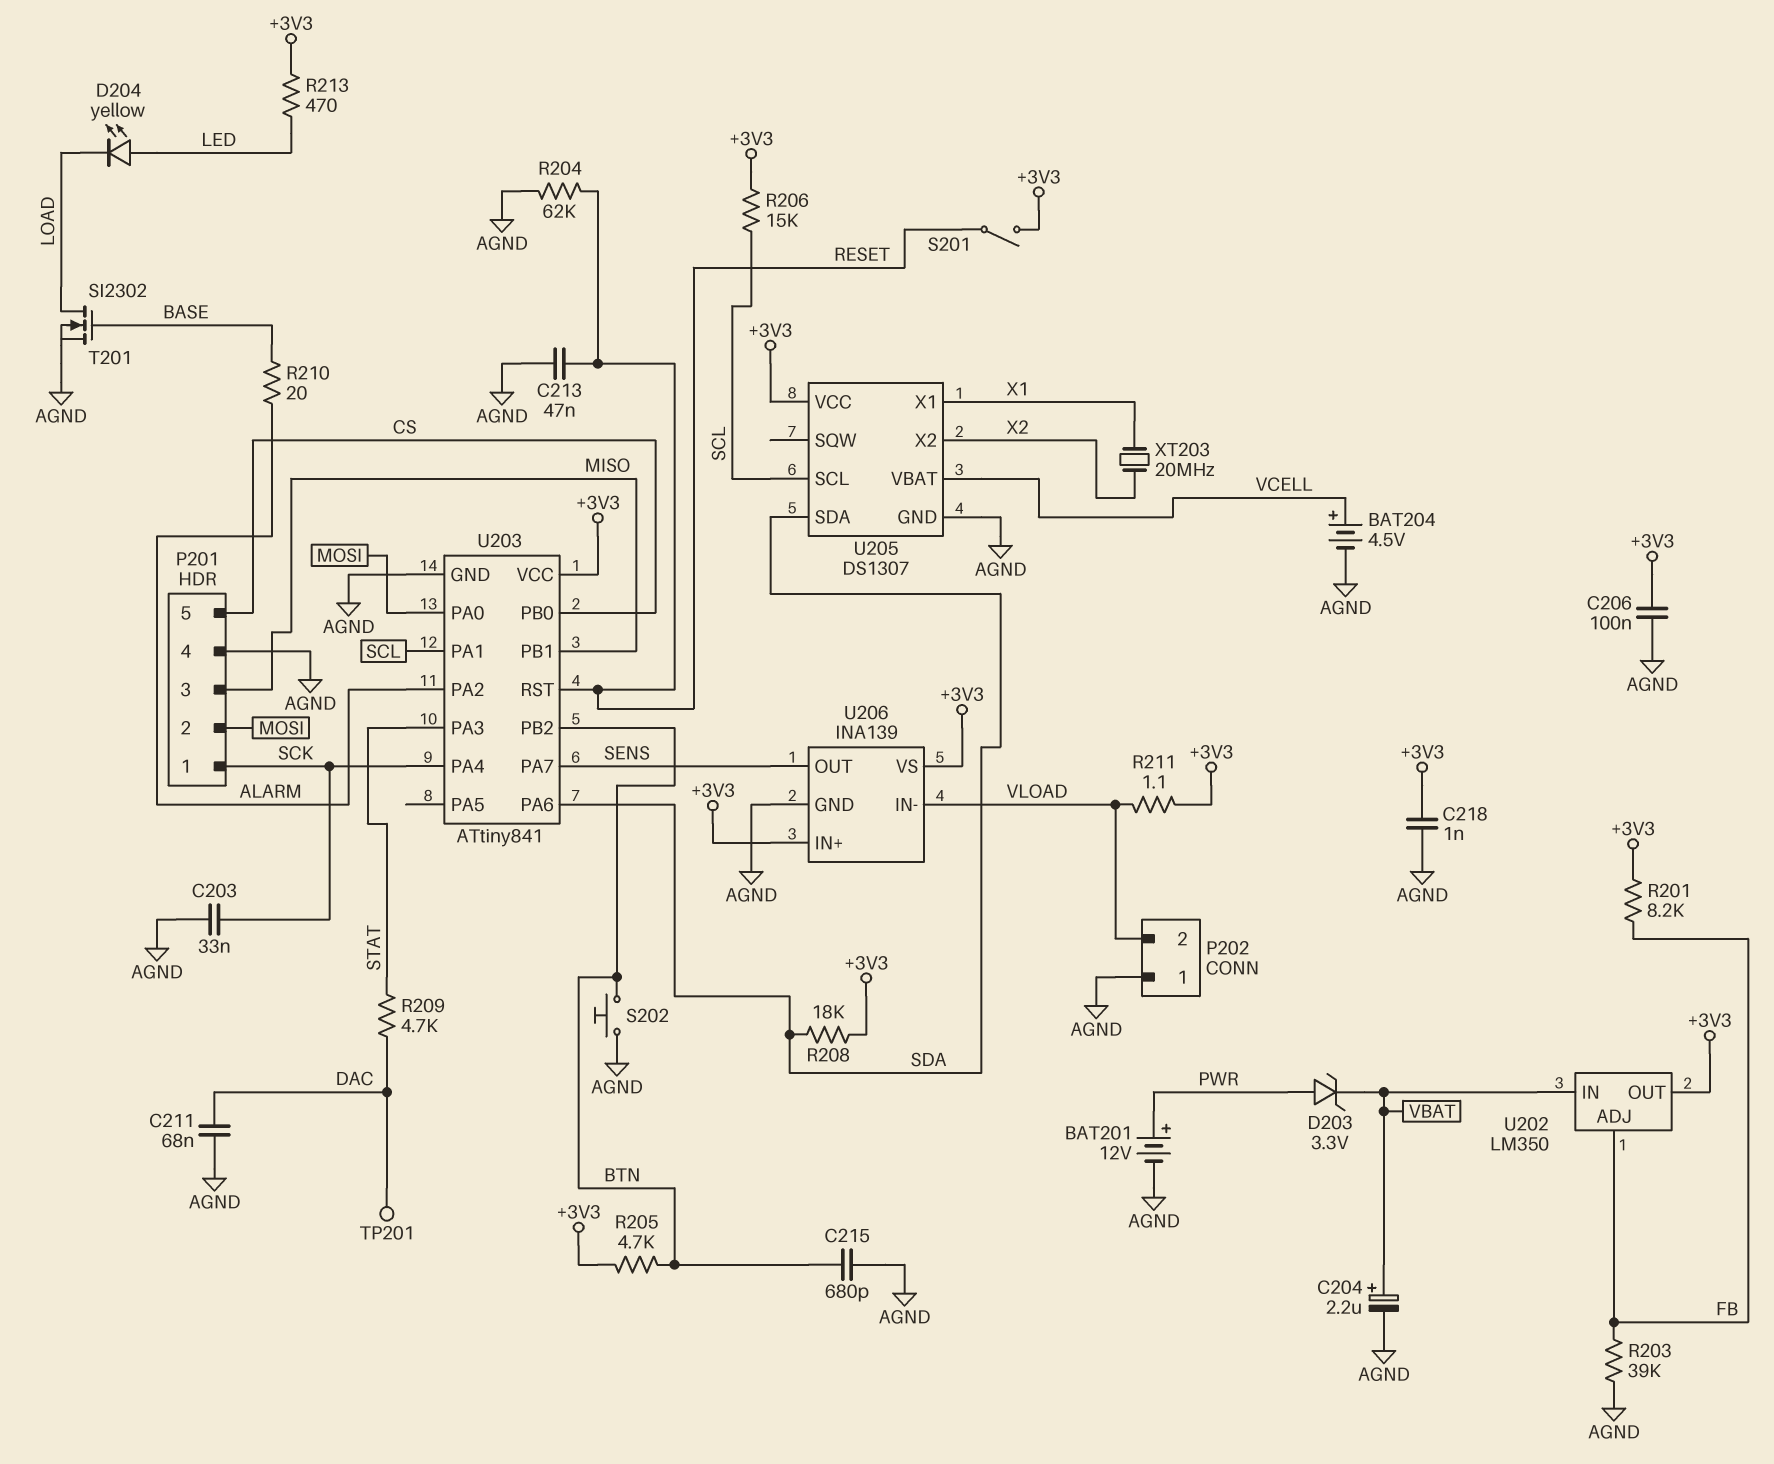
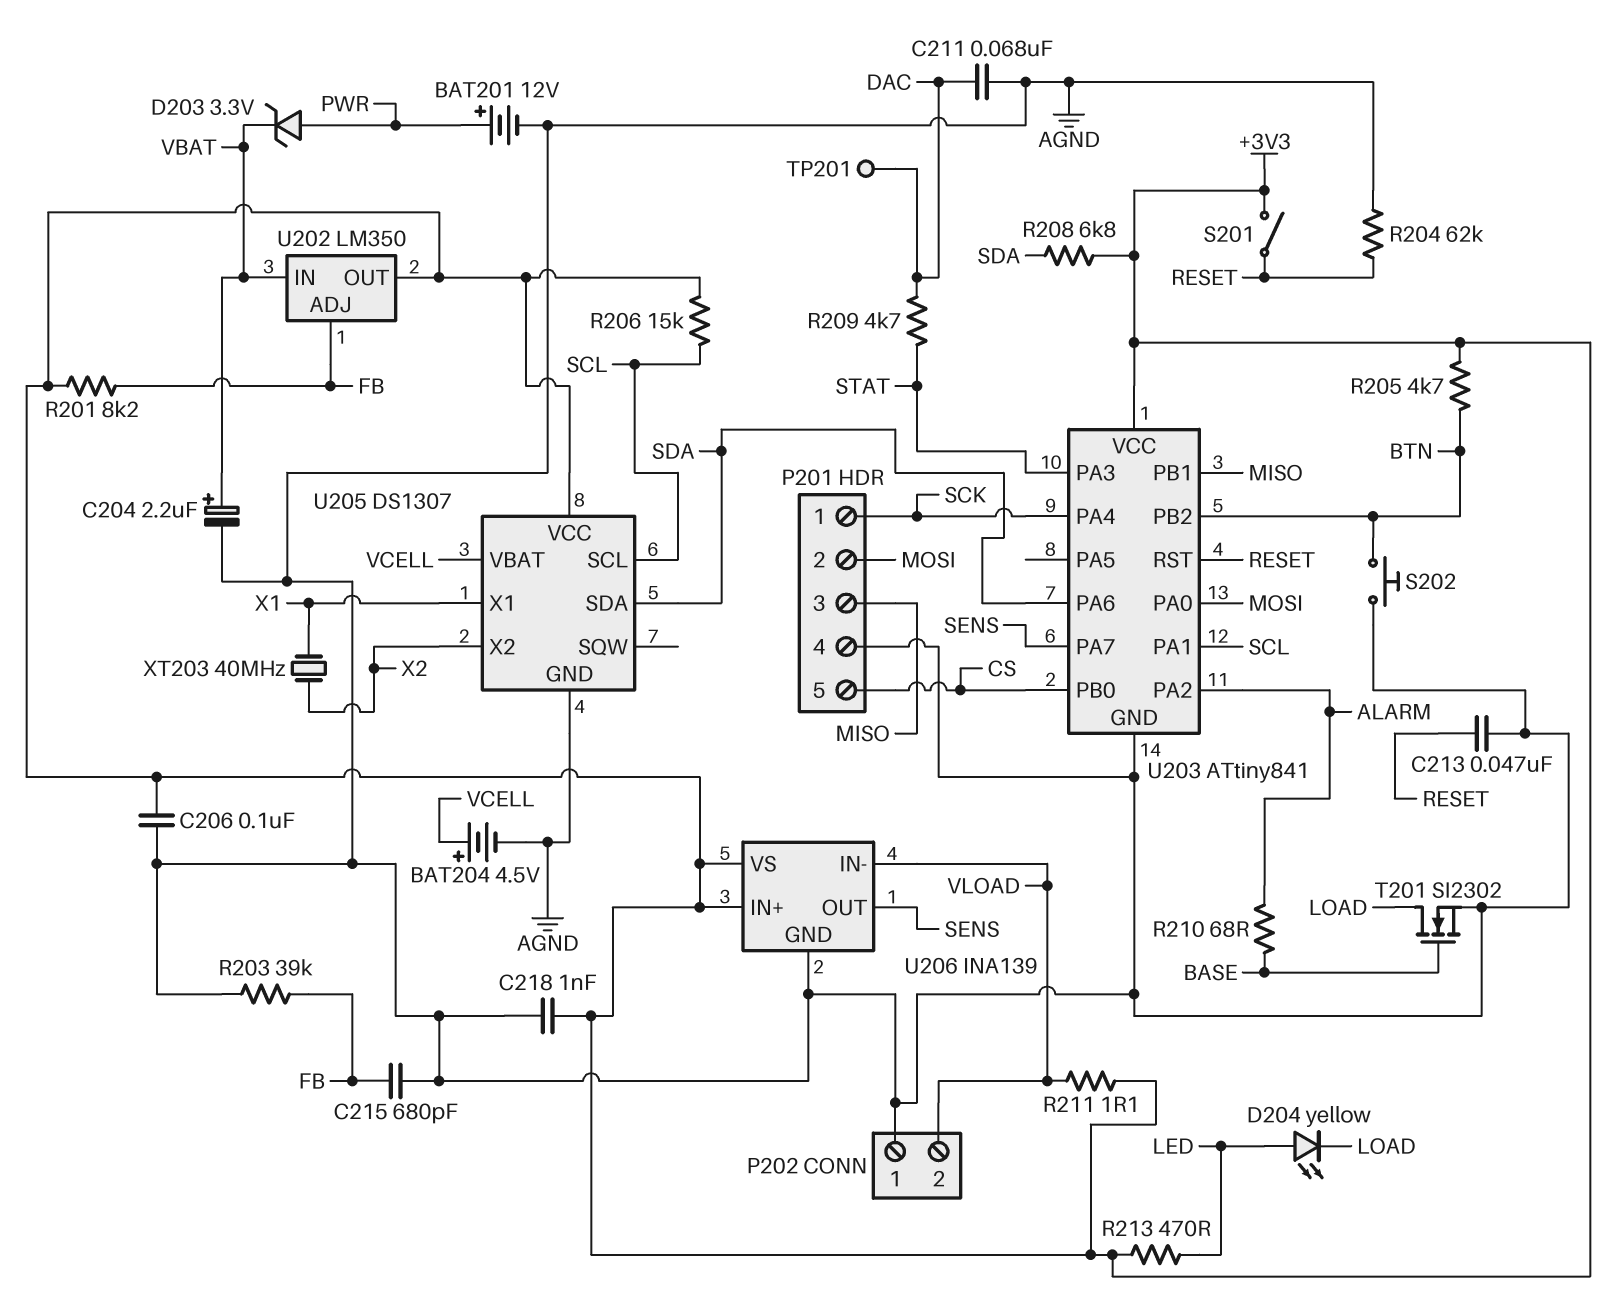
C203: 33nF (AGND, SCK) -> none
C215: 680pF (AGND, BTN) -> 680pF (AGND, FB)
R208: 18k (+3V3, SDA) -> 6.8k (+3V3, SDA)
R210: 20 (ALARM, BASE) -> 68 (ALARM, BASE)
XT203: 20MHz (X1, X2) -> 40MHz (X1, X2)

